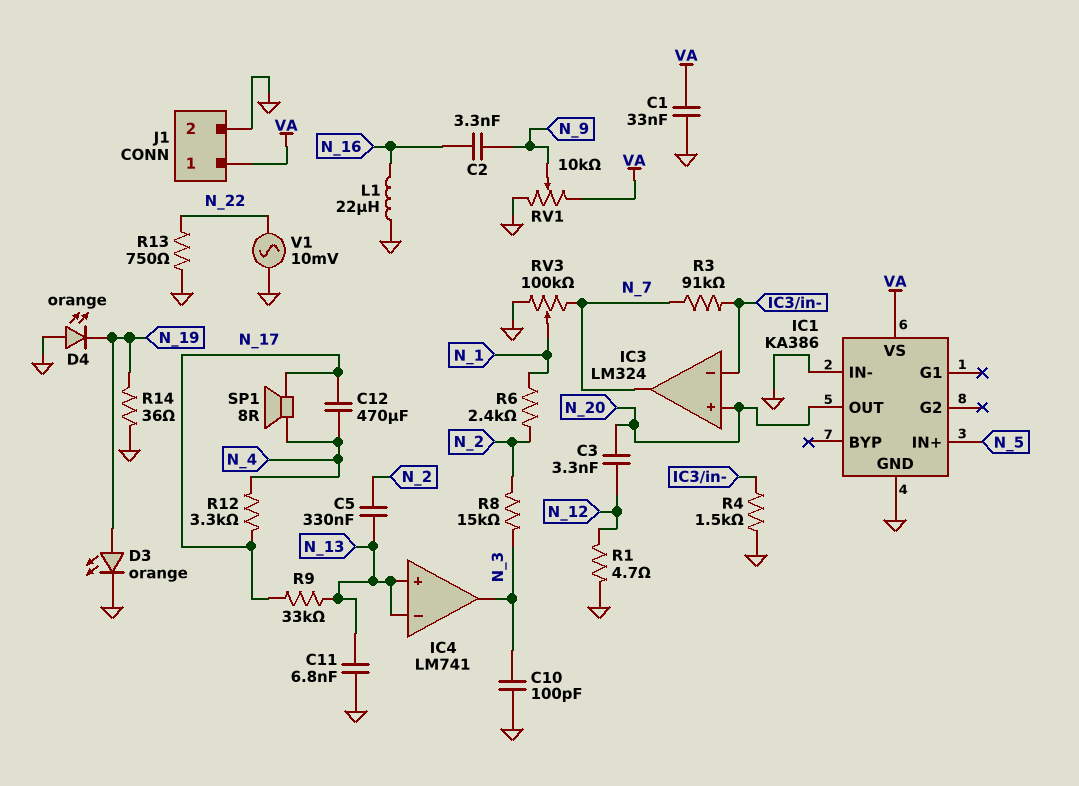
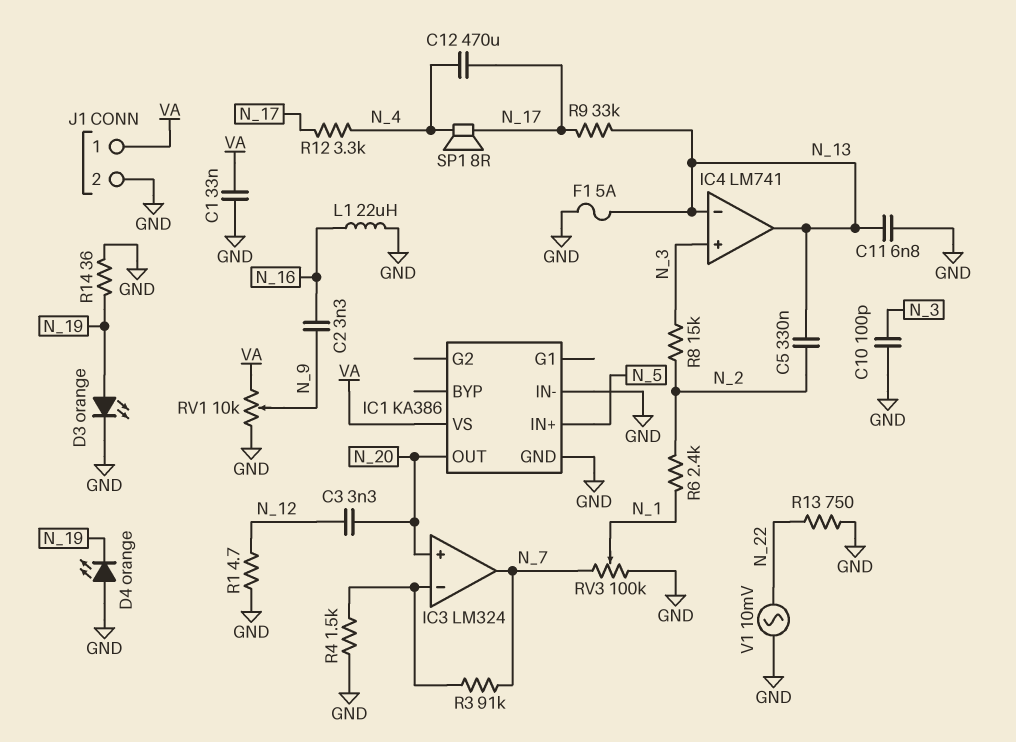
F1: none -> 5A (GND, N_13)
IC4 pin in+: N_13 -> N_3
IC4 pin out: N_3 -> N_13

